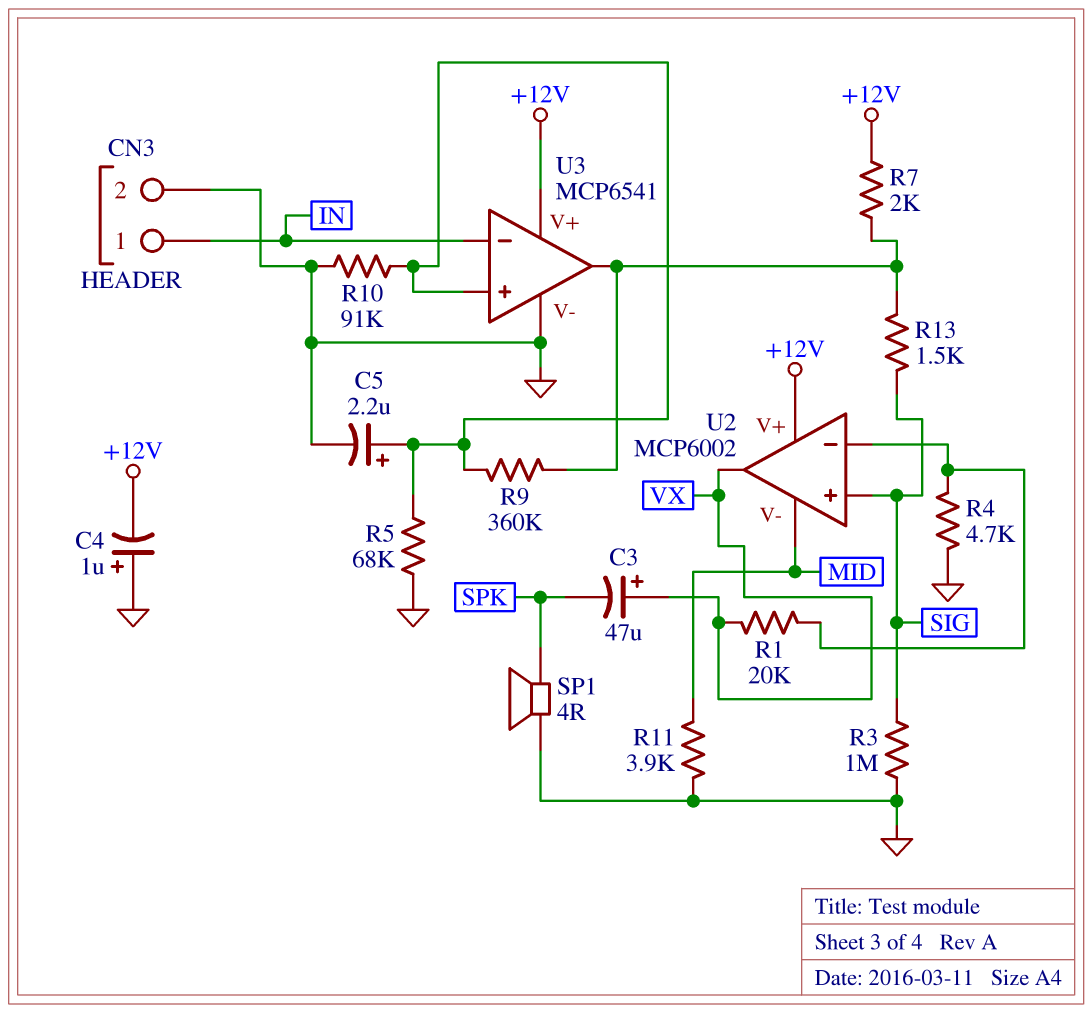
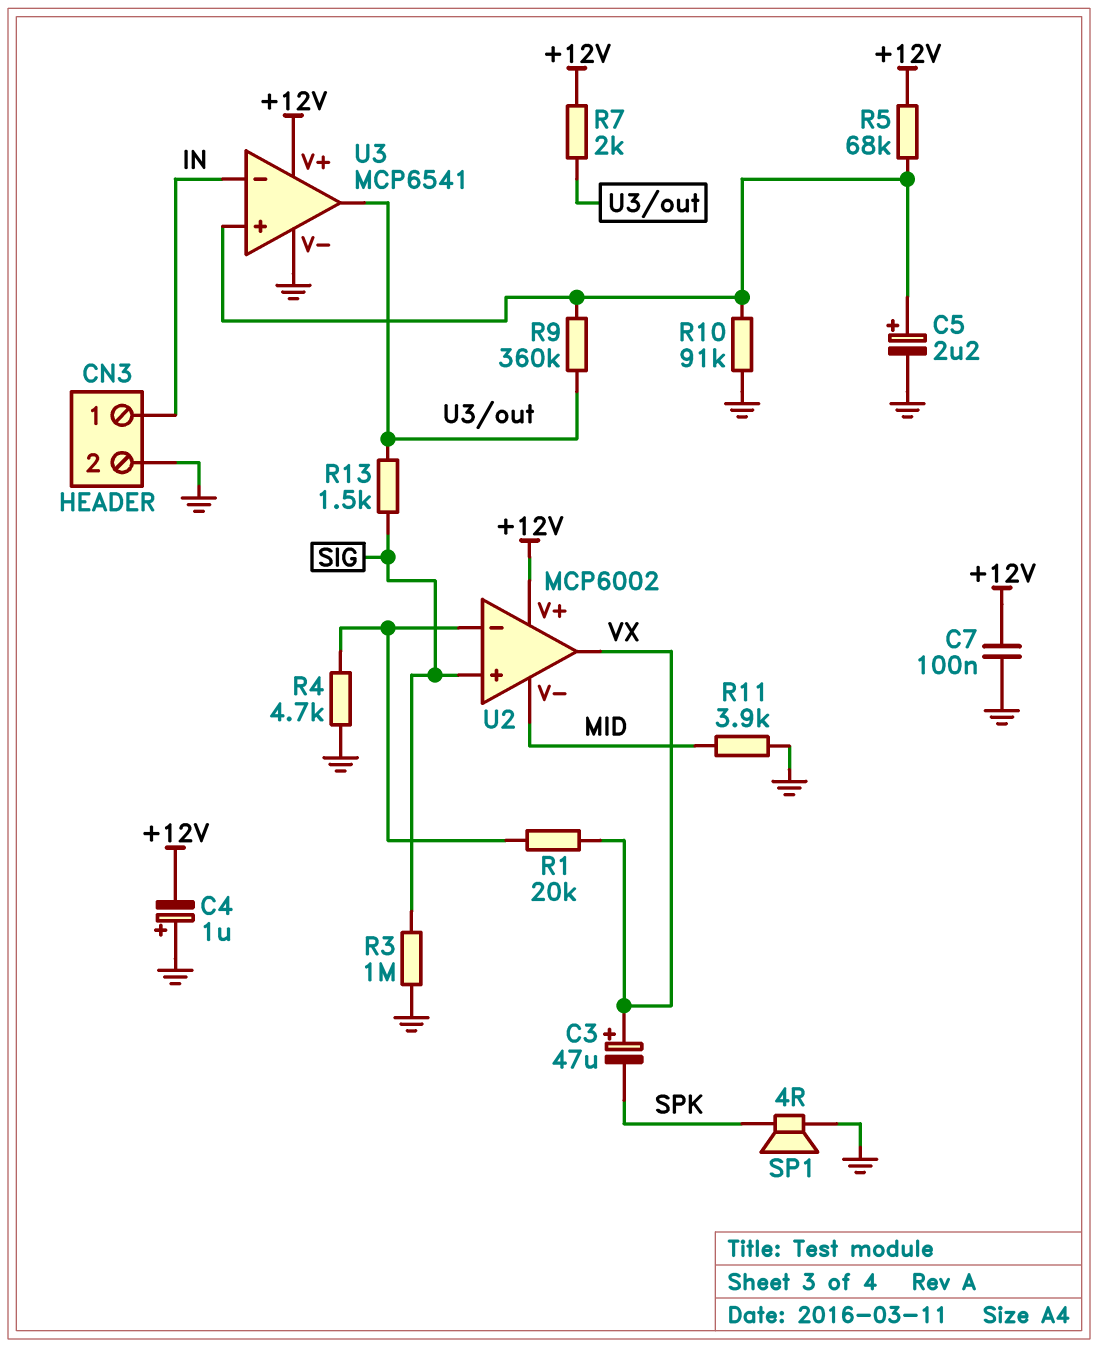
C7: none -> 100nF (+12V, GND)
R5: 68k (GND, U3/in+) -> 68k (+12V, U3/in+)

